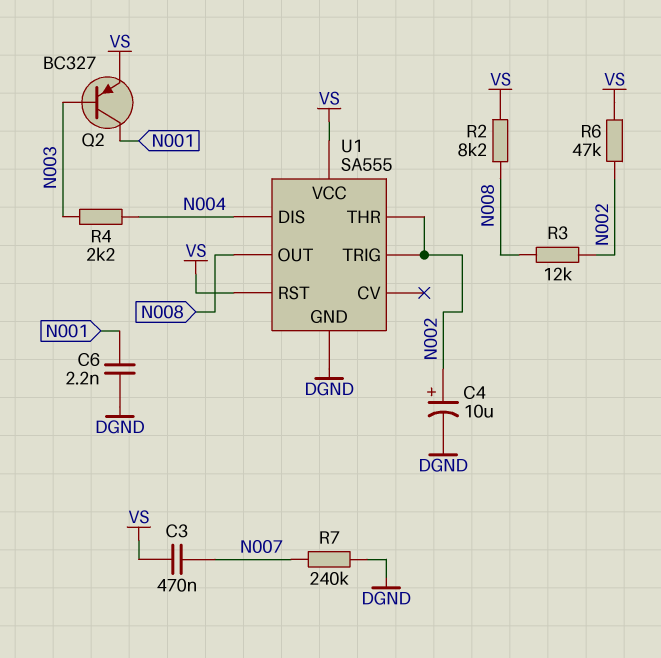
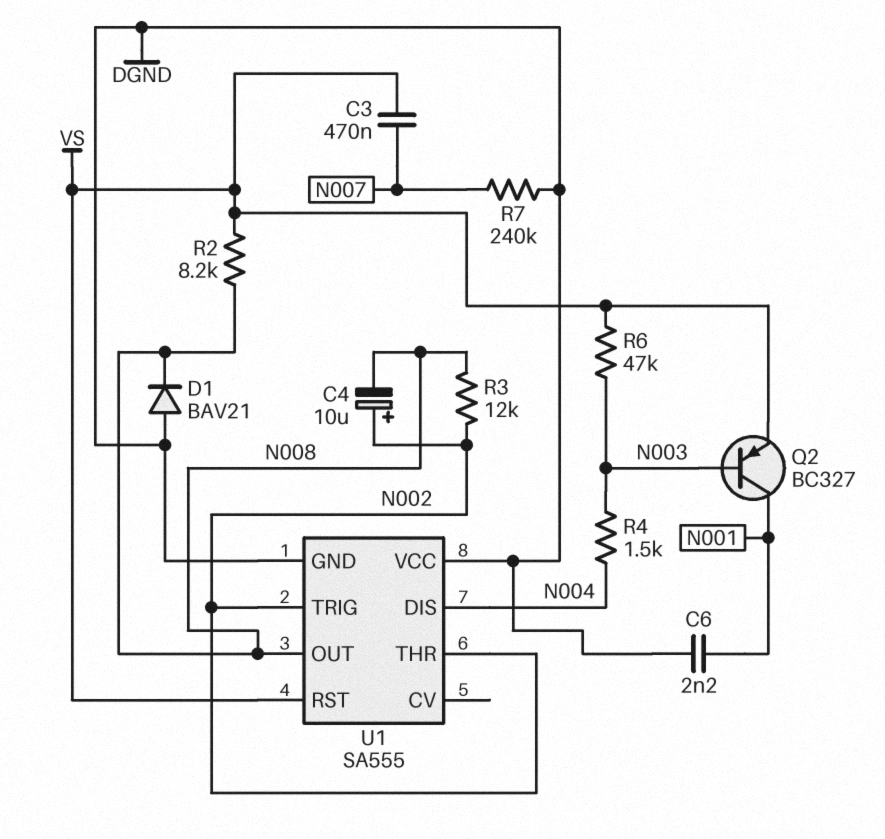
C4: 10uF (plus N002, minus DGND) -> 10uF (plus N002, minus N008)
D1: none -> diode BAV21 (A DGND, K N008)
R4: 2.2k (N003, N004) -> 1.5k (N003, N004)
R6: 47k (N002, VS) -> 47k (N003, VS)
U1 pin VCC: VS -> DGND

